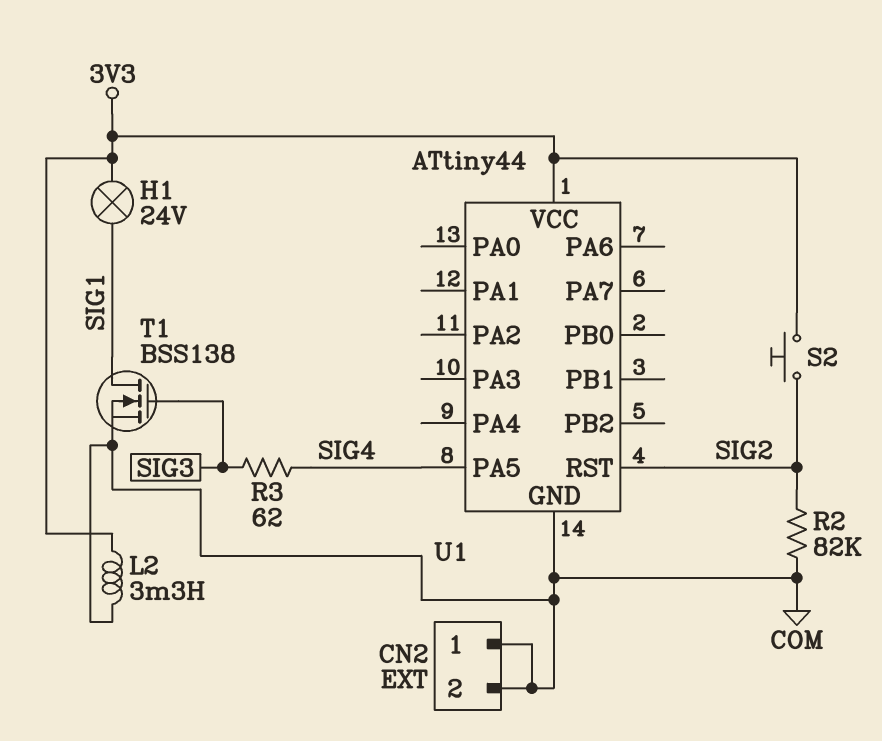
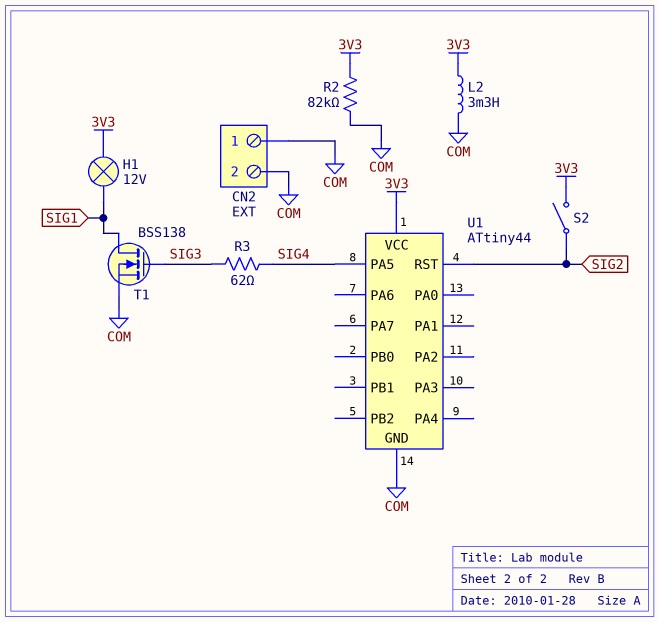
H1: lamp 24V (3V3, SIG1) -> lamp 12V (3V3, SIG1)
R2: 82k (COM, SIG2) -> 82k (3V3, COM)
S2: button (3V3, SIG2) -> switch (3V3, SIG2)

